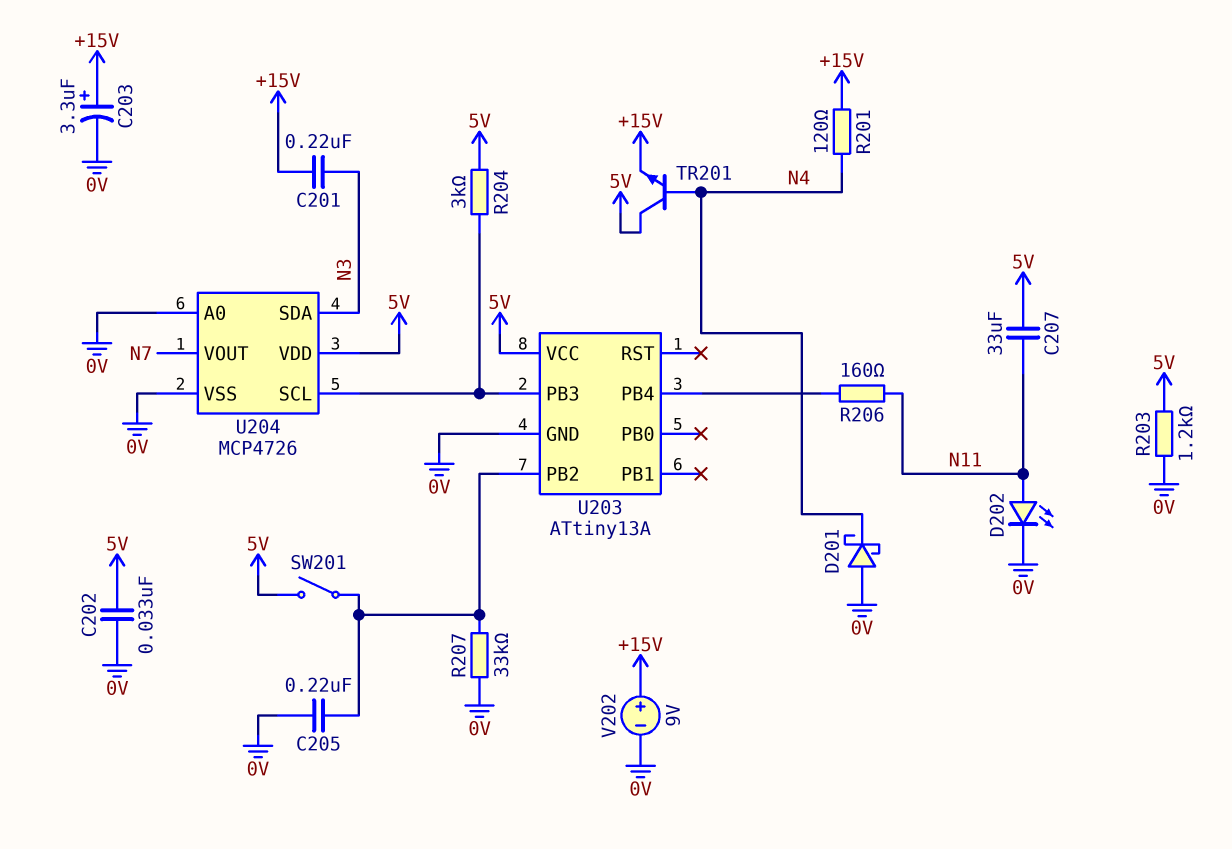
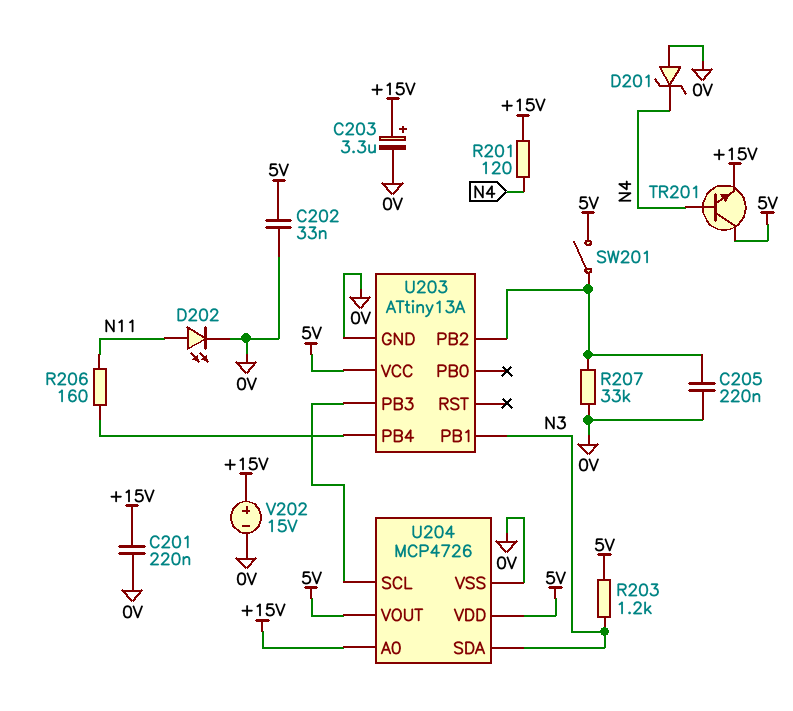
C201: 220nF (+15V, N3) -> 220nF (+15V, 0V)
C207: 33uF (5V, N11) -> none
D201: schottky (A 0V, K N4) -> zener (A 0V, K N4)
R203: 1.2k (0V, 5V) -> 1.2k (5V, N3)
R204: 3k (5V, U203/PB3) -> none
U203 pin PB1: none -> N3
U204 pin A0: 0V -> +15V
U204 pin VOUT: N7 -> 5V
V202: 9V (plus +15V, minus 0V) -> 15V (plus +15V, minus 0V)

